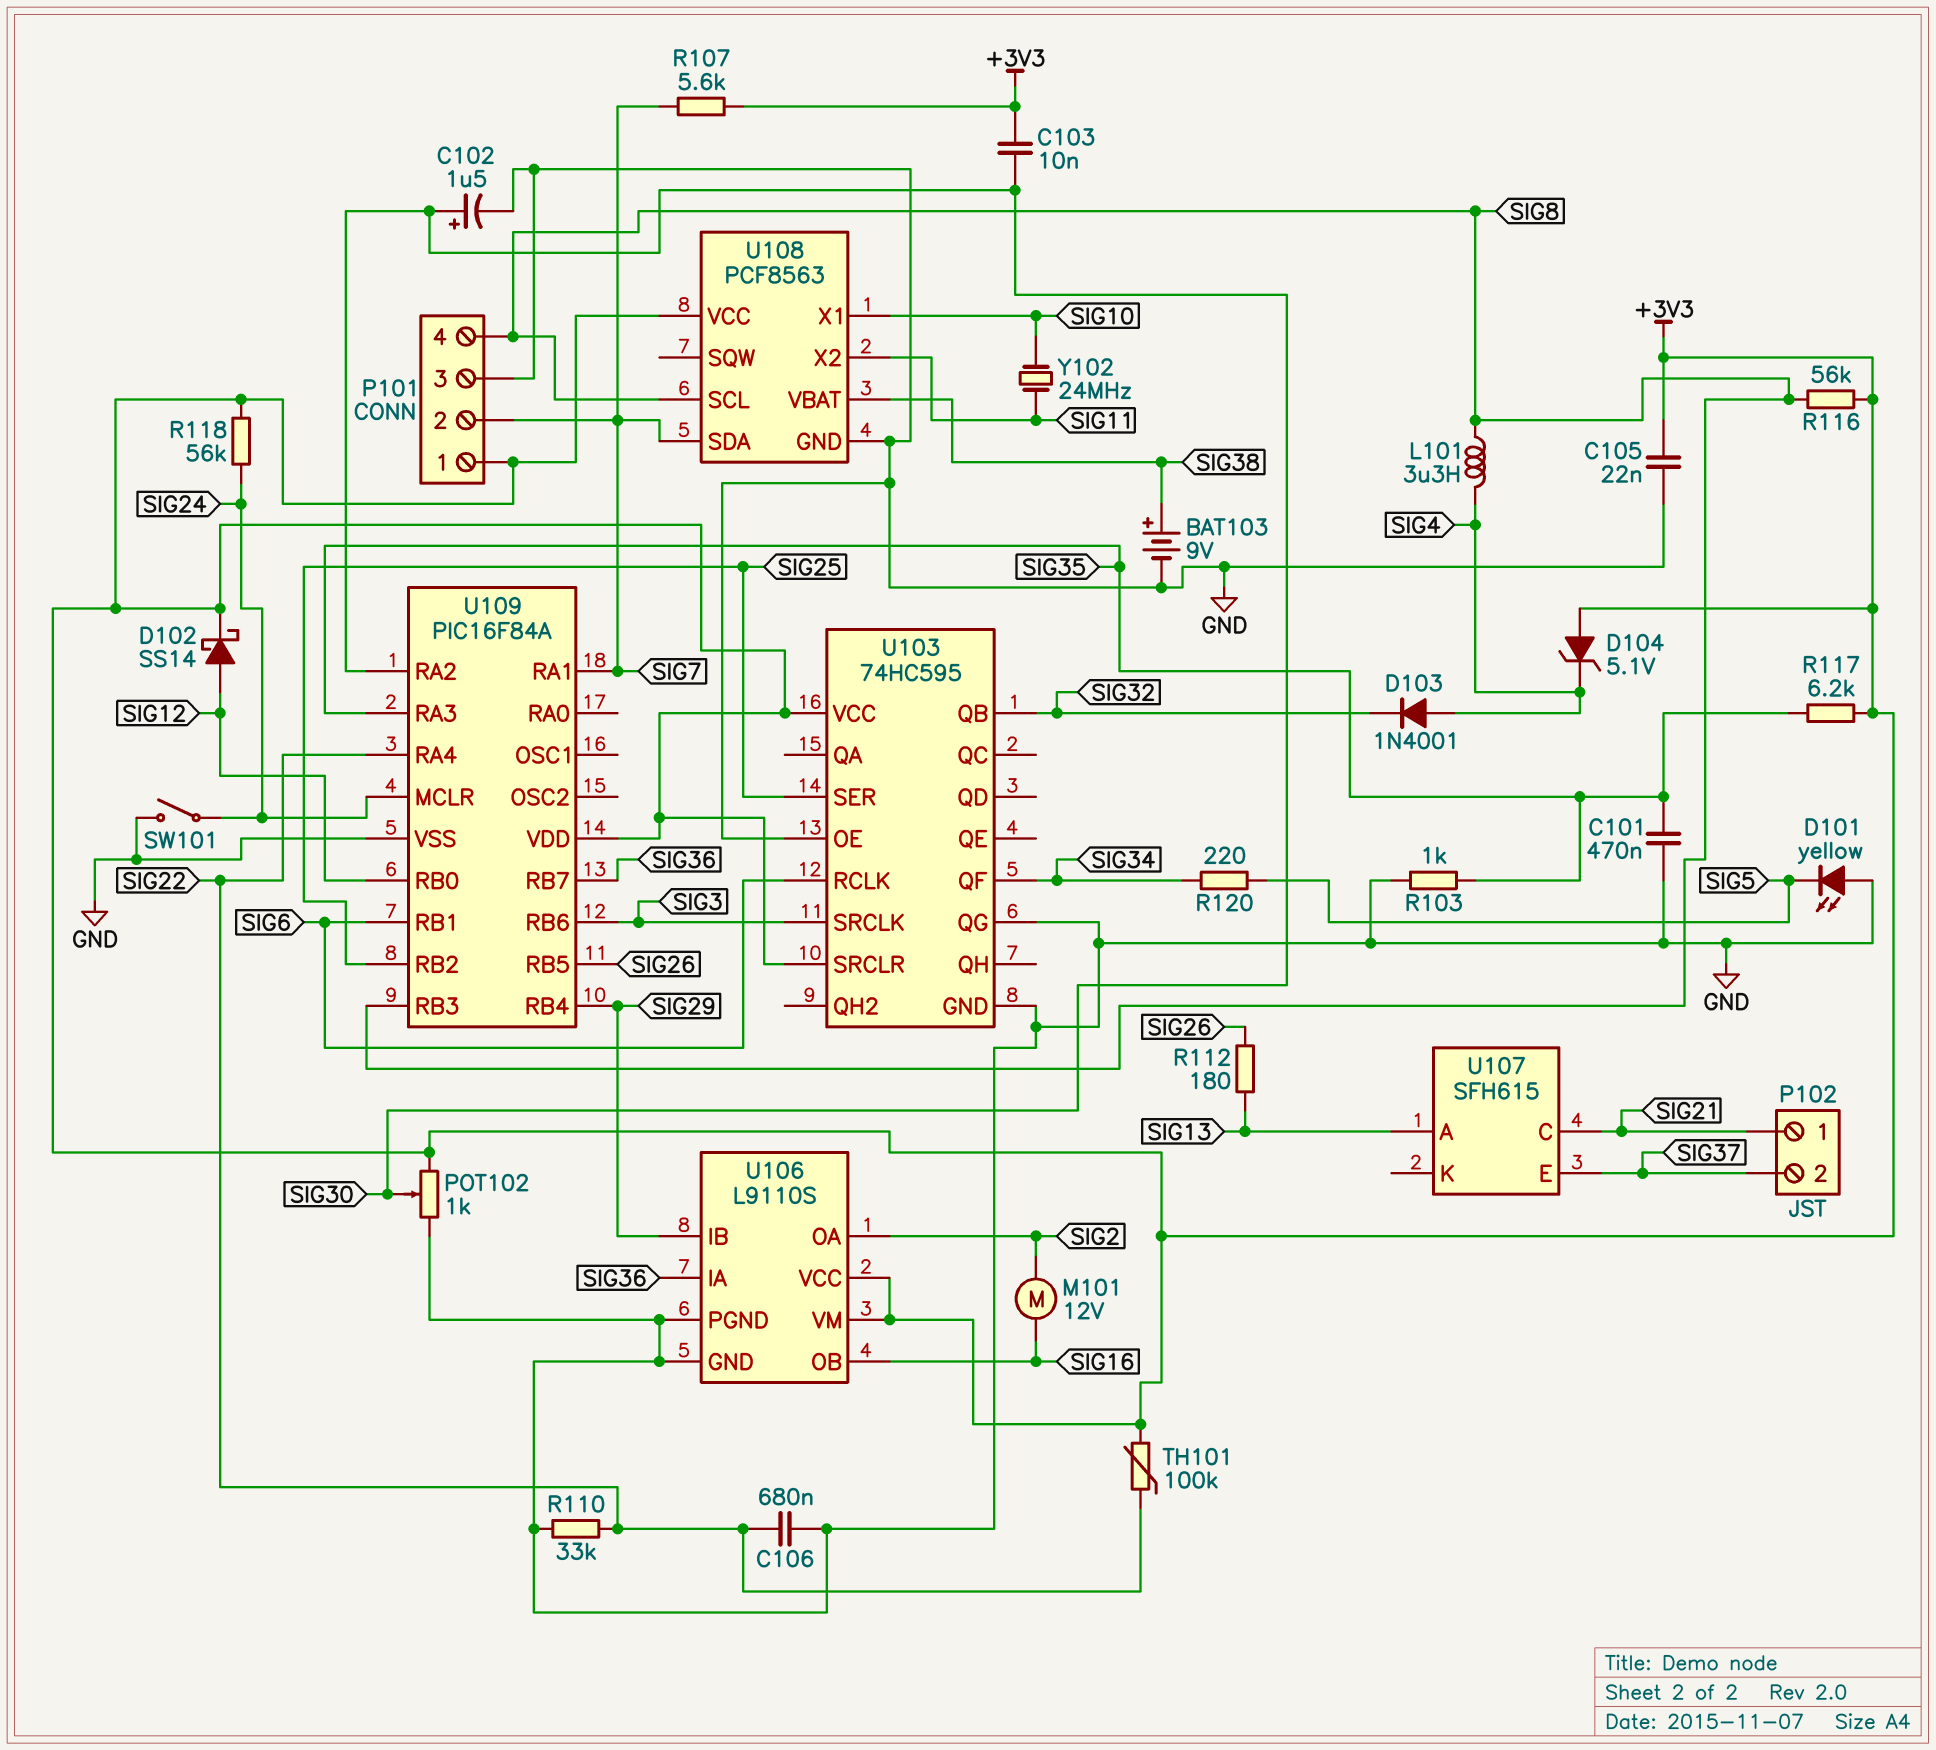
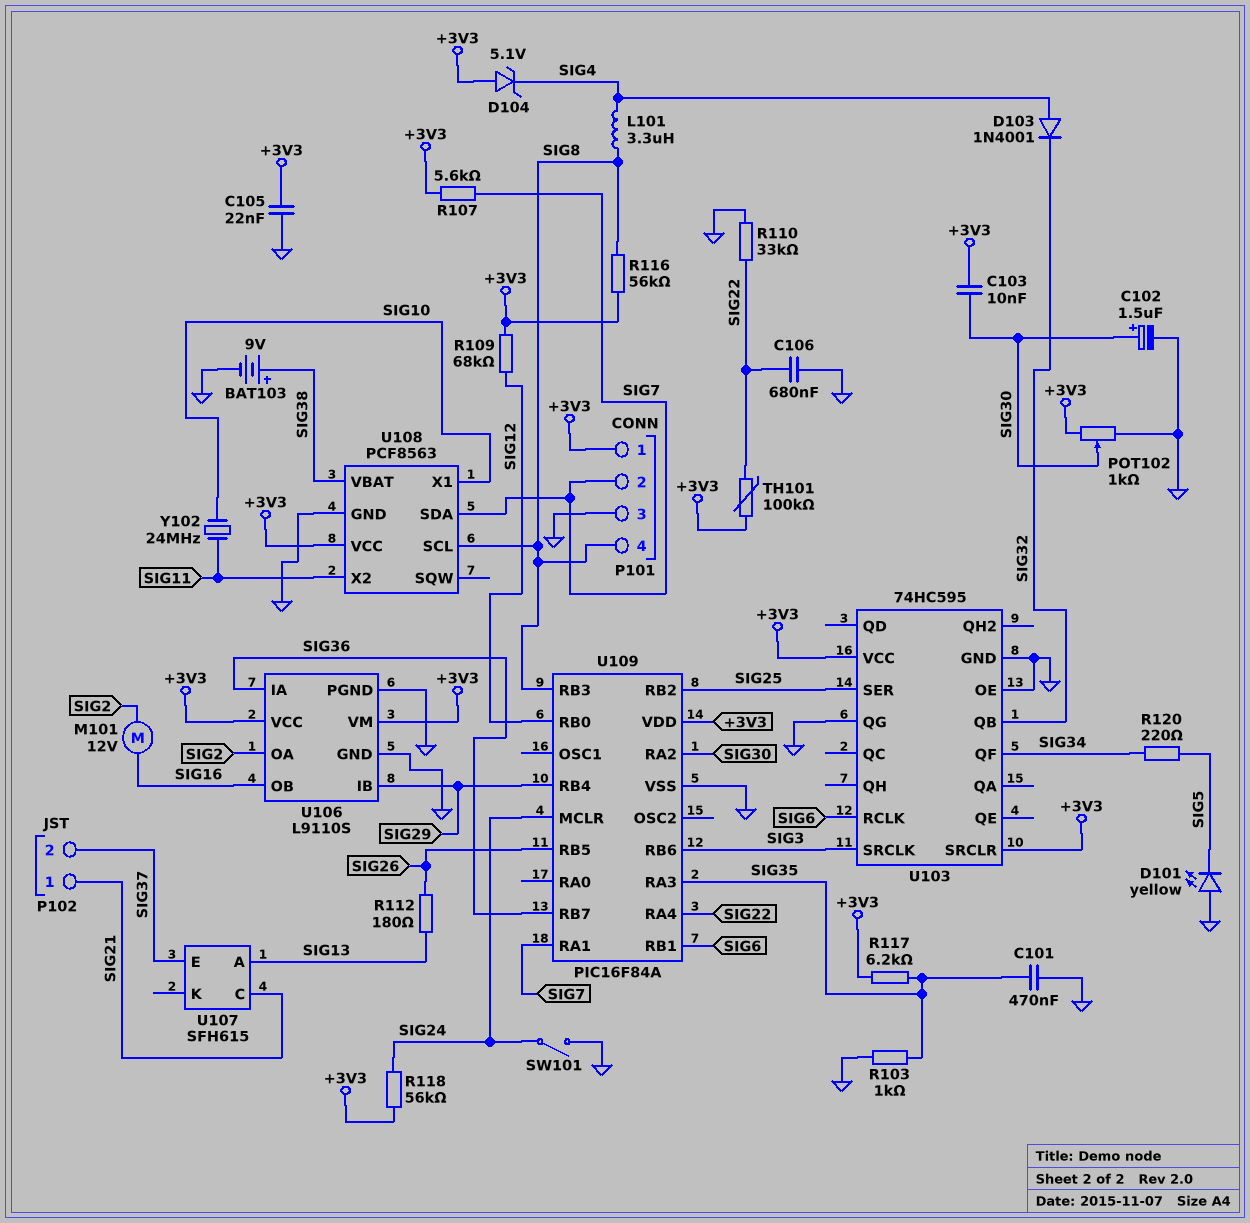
D102: schottky SS14 (A SIG12, K +3V3) -> none
R109: none -> 68k (+3V3, SIG12)

